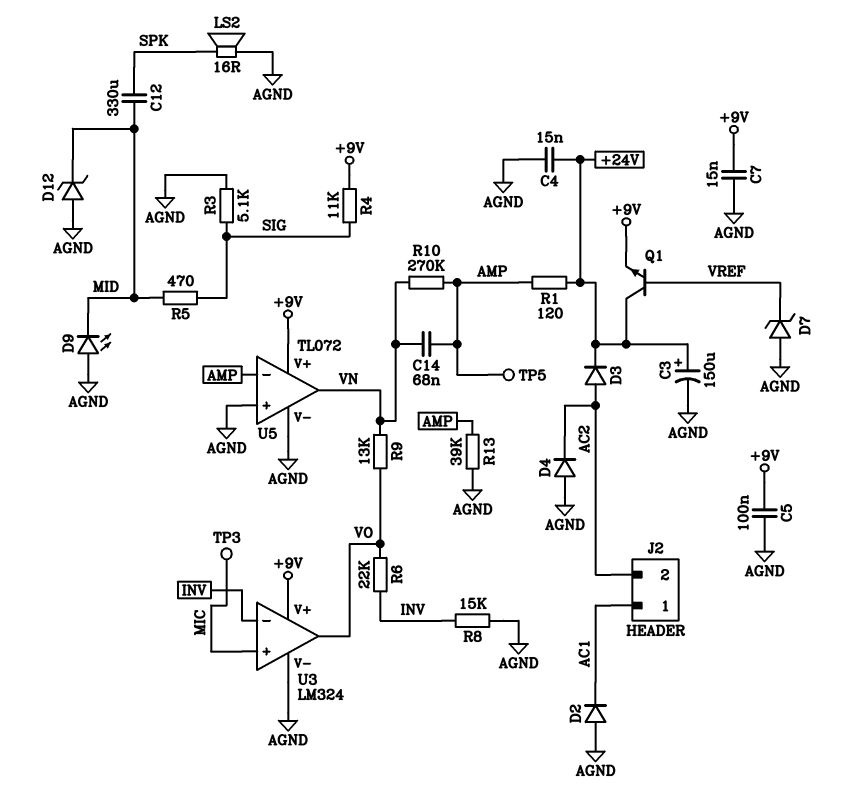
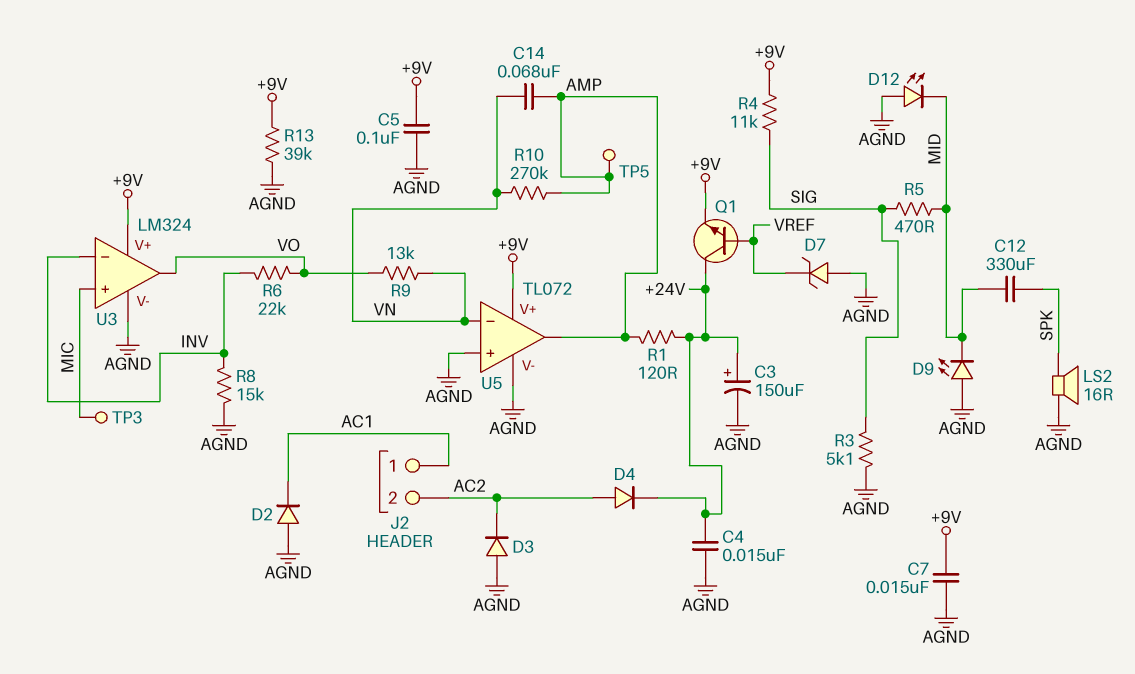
D3: diode (A AC2, K +24V) -> diode (A AGND, K AC2)
D4: diode (A AGND, K AC2) -> diode (A AC2, K +24V)
D12: zener (A AGND, K MID) -> LED (A AGND, K MID)
R13: 39k (AGND, AMP) -> 39k (+9V, AGND)
U5 pin in-: AMP -> VN
U5 pin out: VN -> AMP

